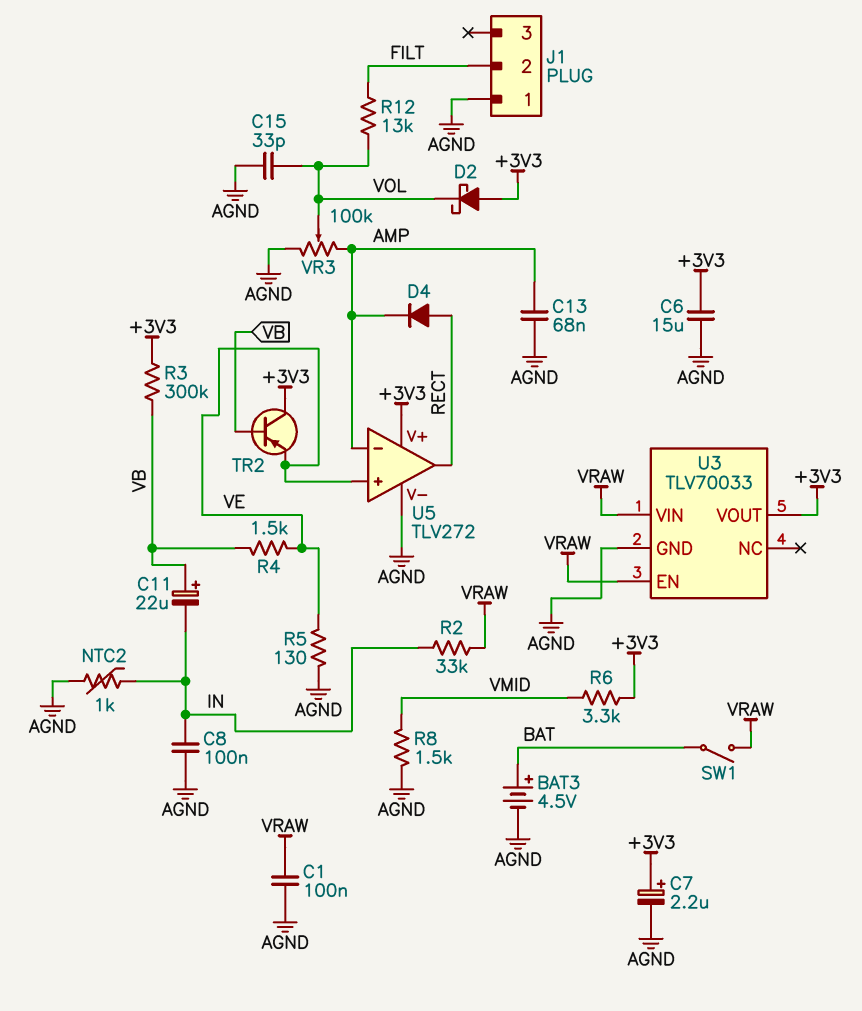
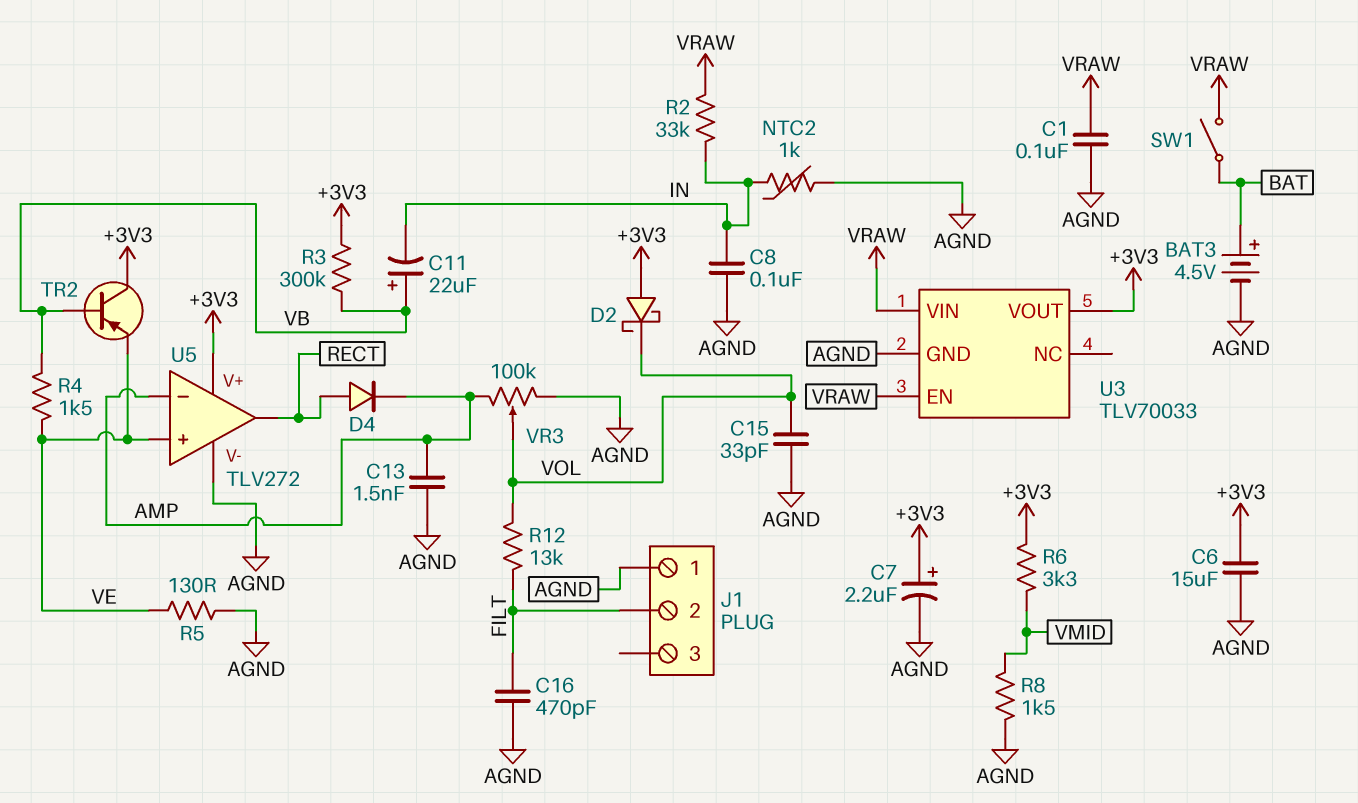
C13: 68nF (AGND, AMP) -> 1.5nF (AGND, AMP)
C16: none -> 470pF (AGND, FILT)

